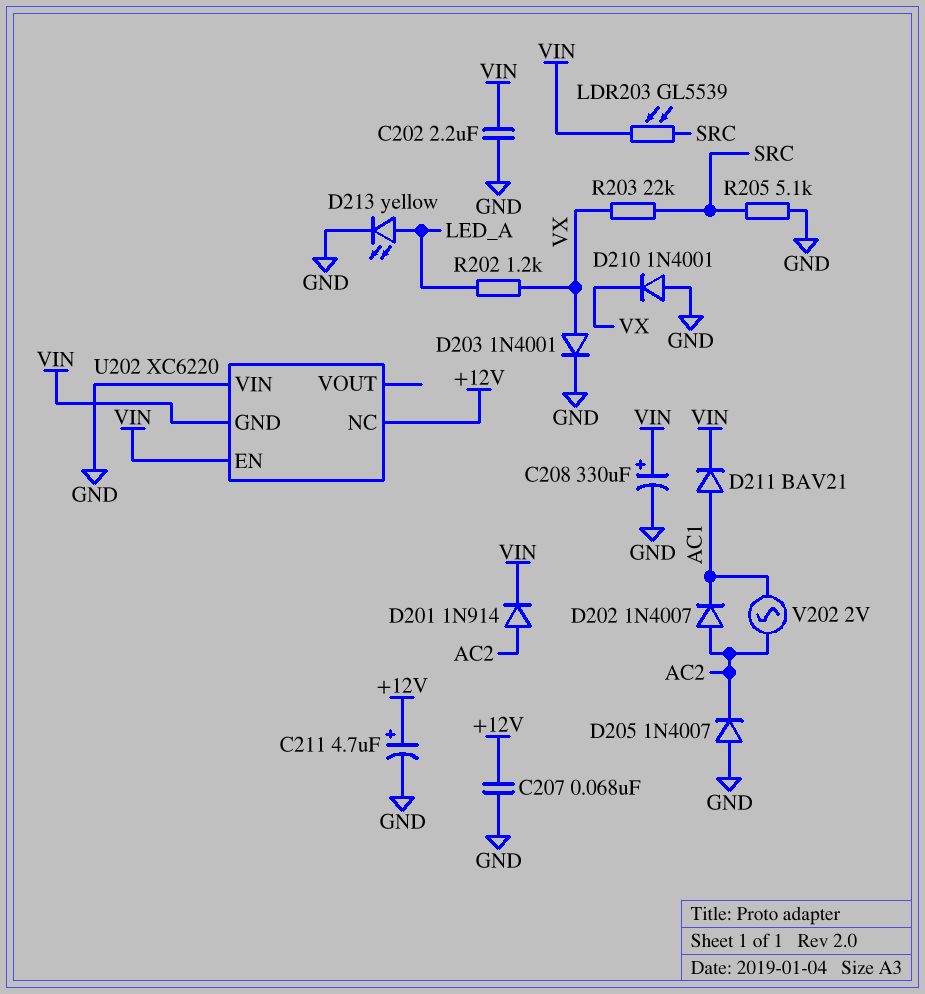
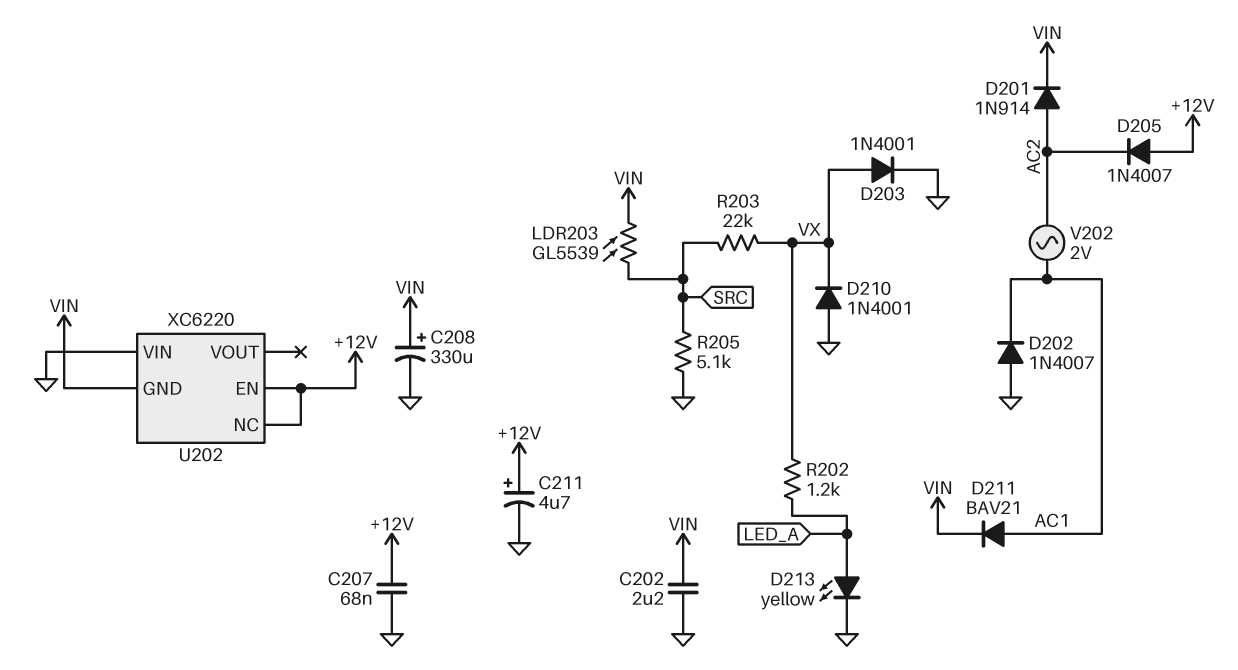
D202: diode 1N4007 (A AC2, K AC1) -> diode 1N4007 (A GND, K AC1)
D205: diode 1N4007 (A GND, K AC2) -> diode 1N4007 (A +12V, K AC2)
U202 pin EN: VIN -> +12V

